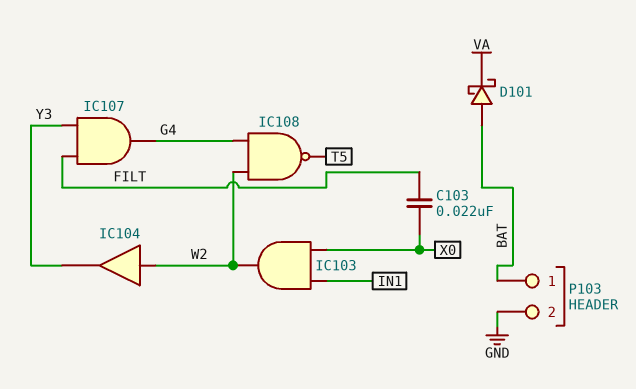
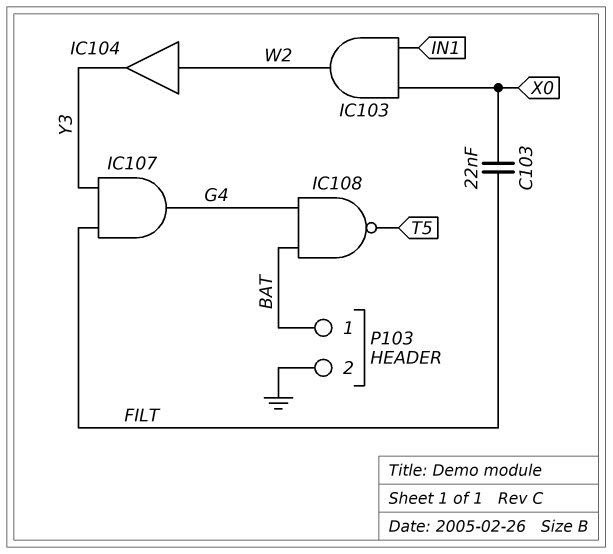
D101: schottky (A BAT, K VA) -> none
IC108: NAND (in G4, in W2, out T5) -> NAND (in BAT, in G4, out T5)

